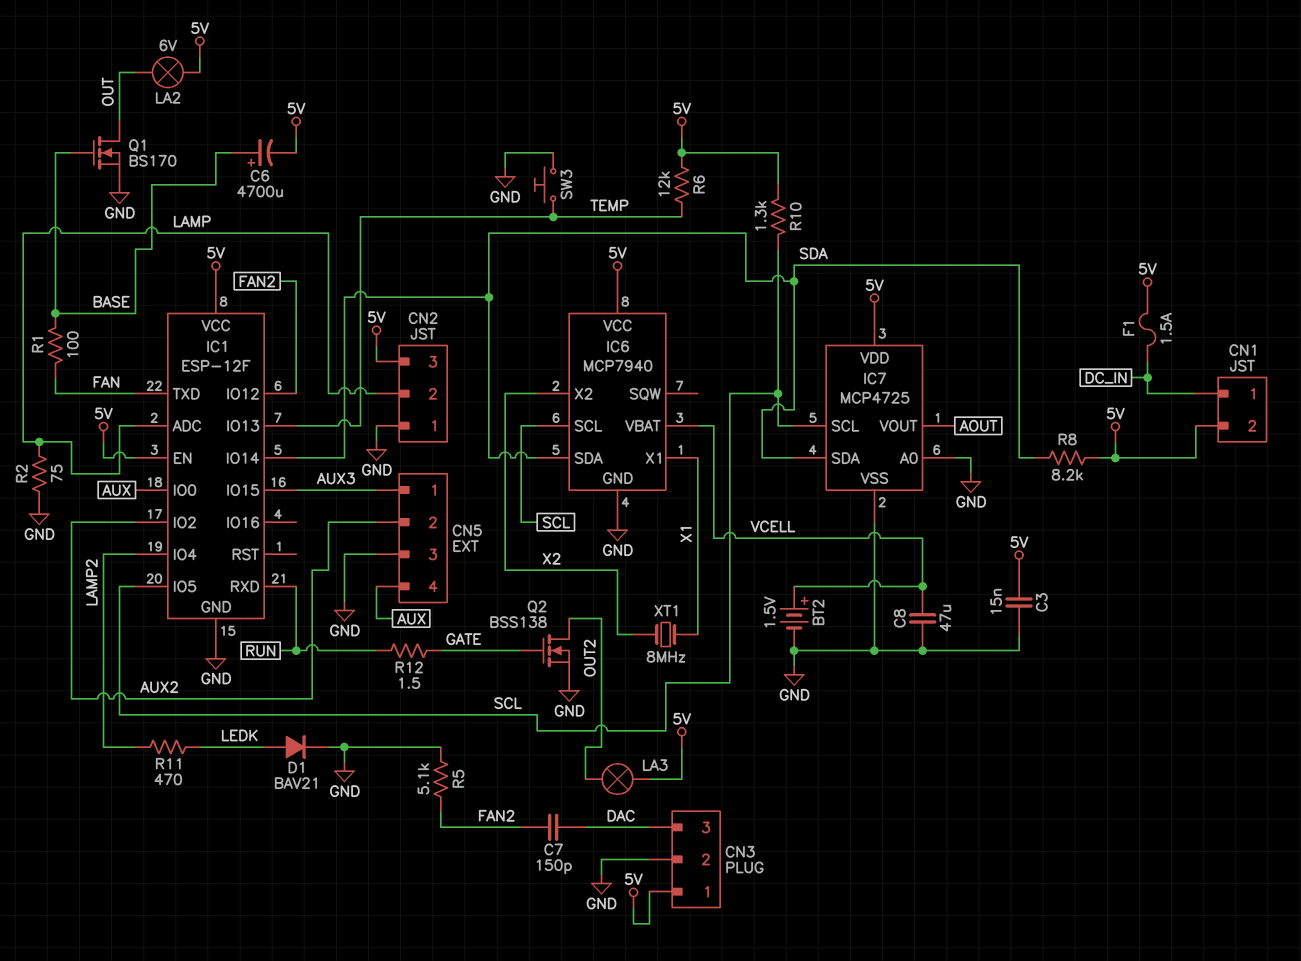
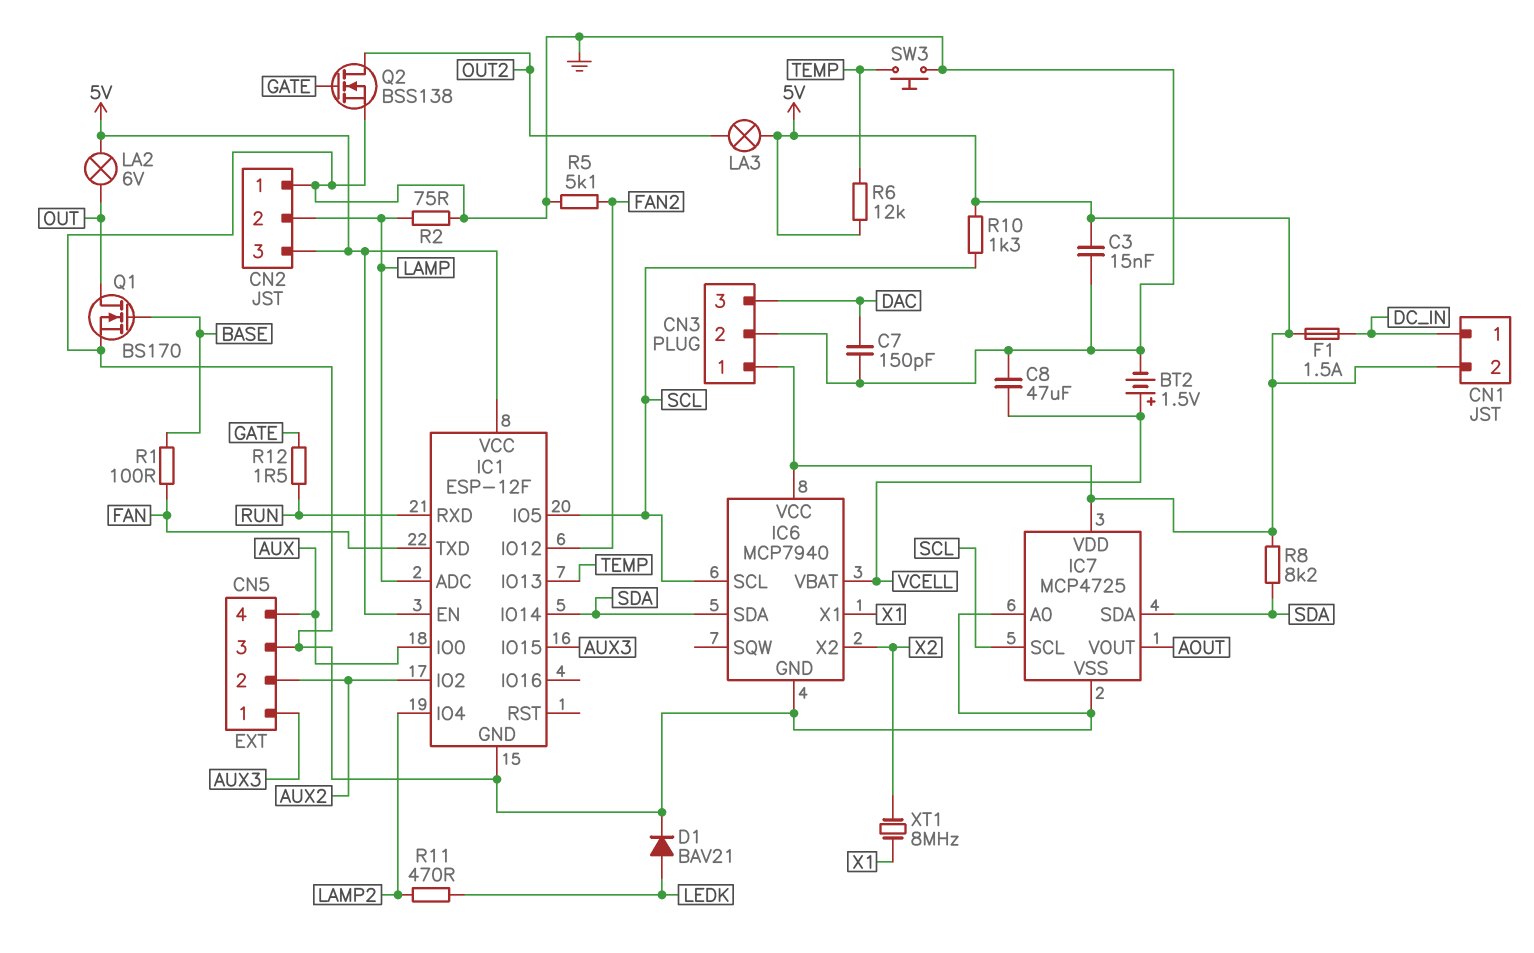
C6: 4700uF (plus BASE, minus 5V) -> none
C7: 150pF (DAC, FAN2) -> 150pF (DAC, GND)

